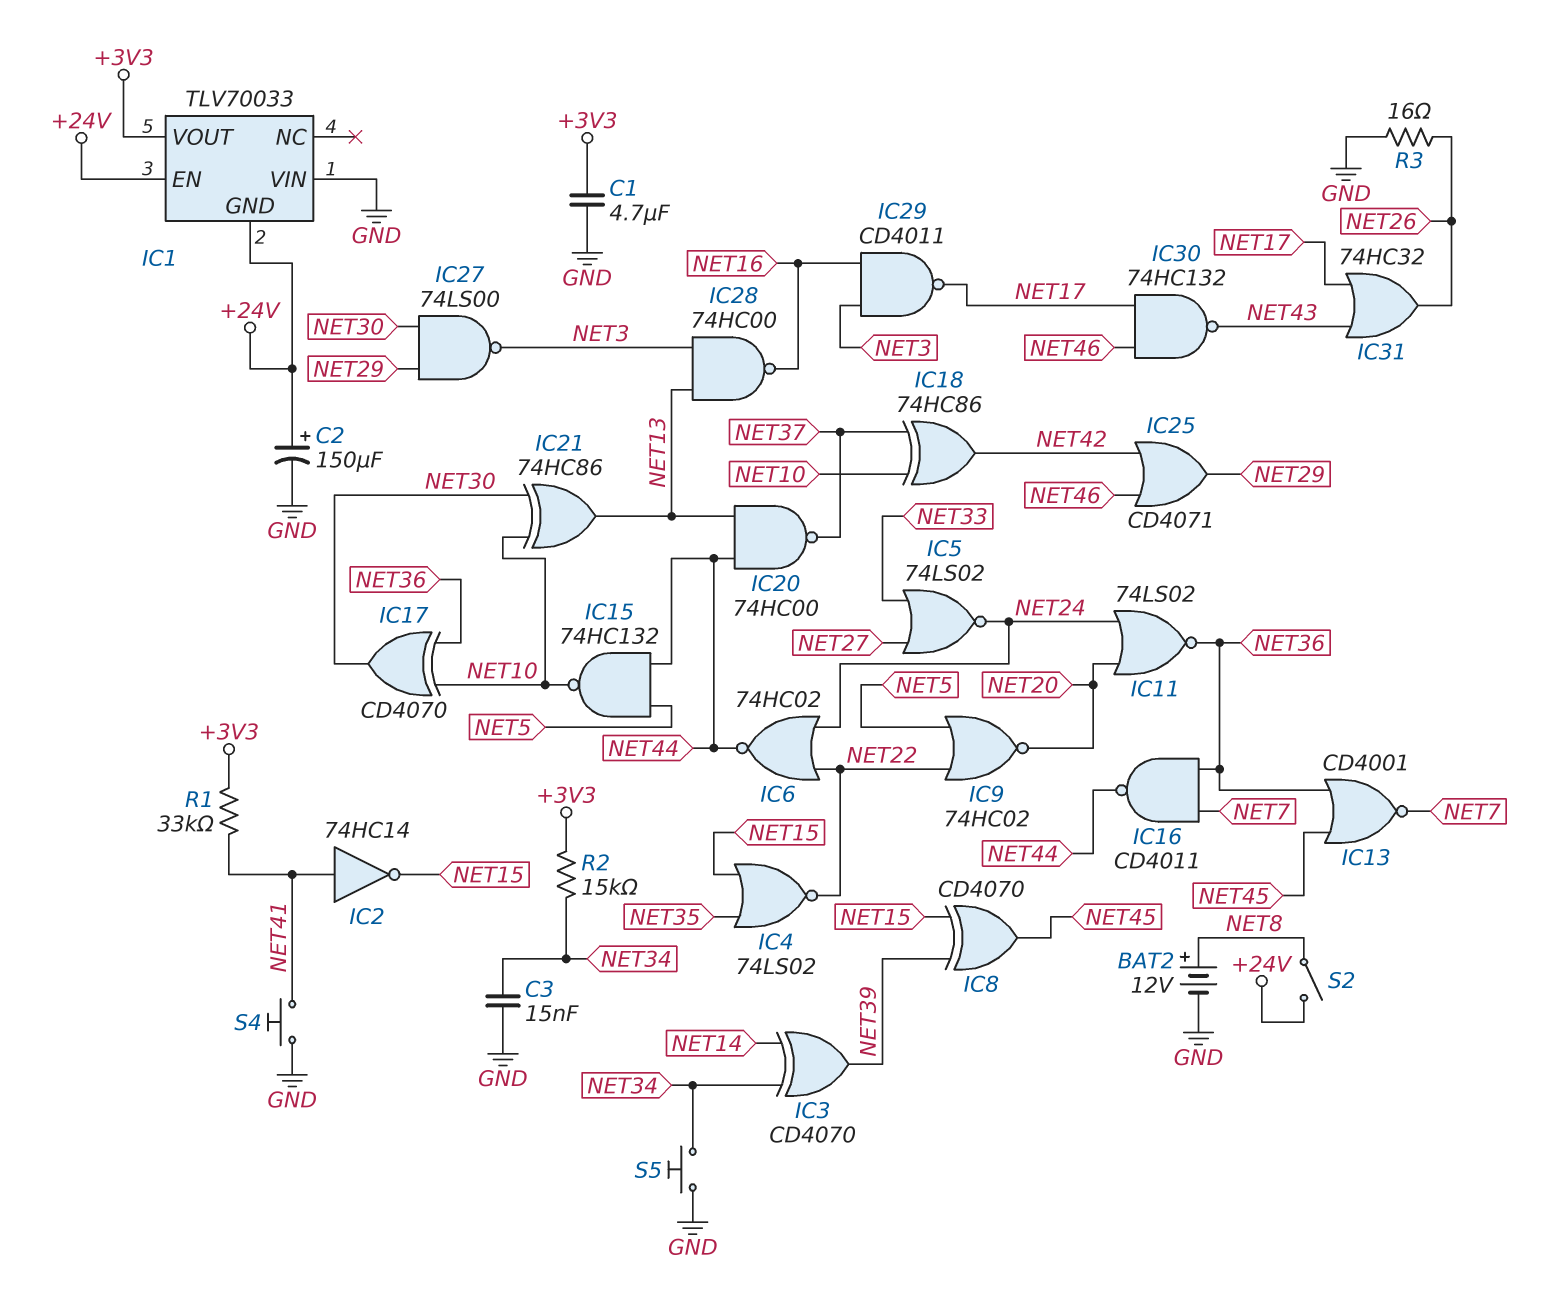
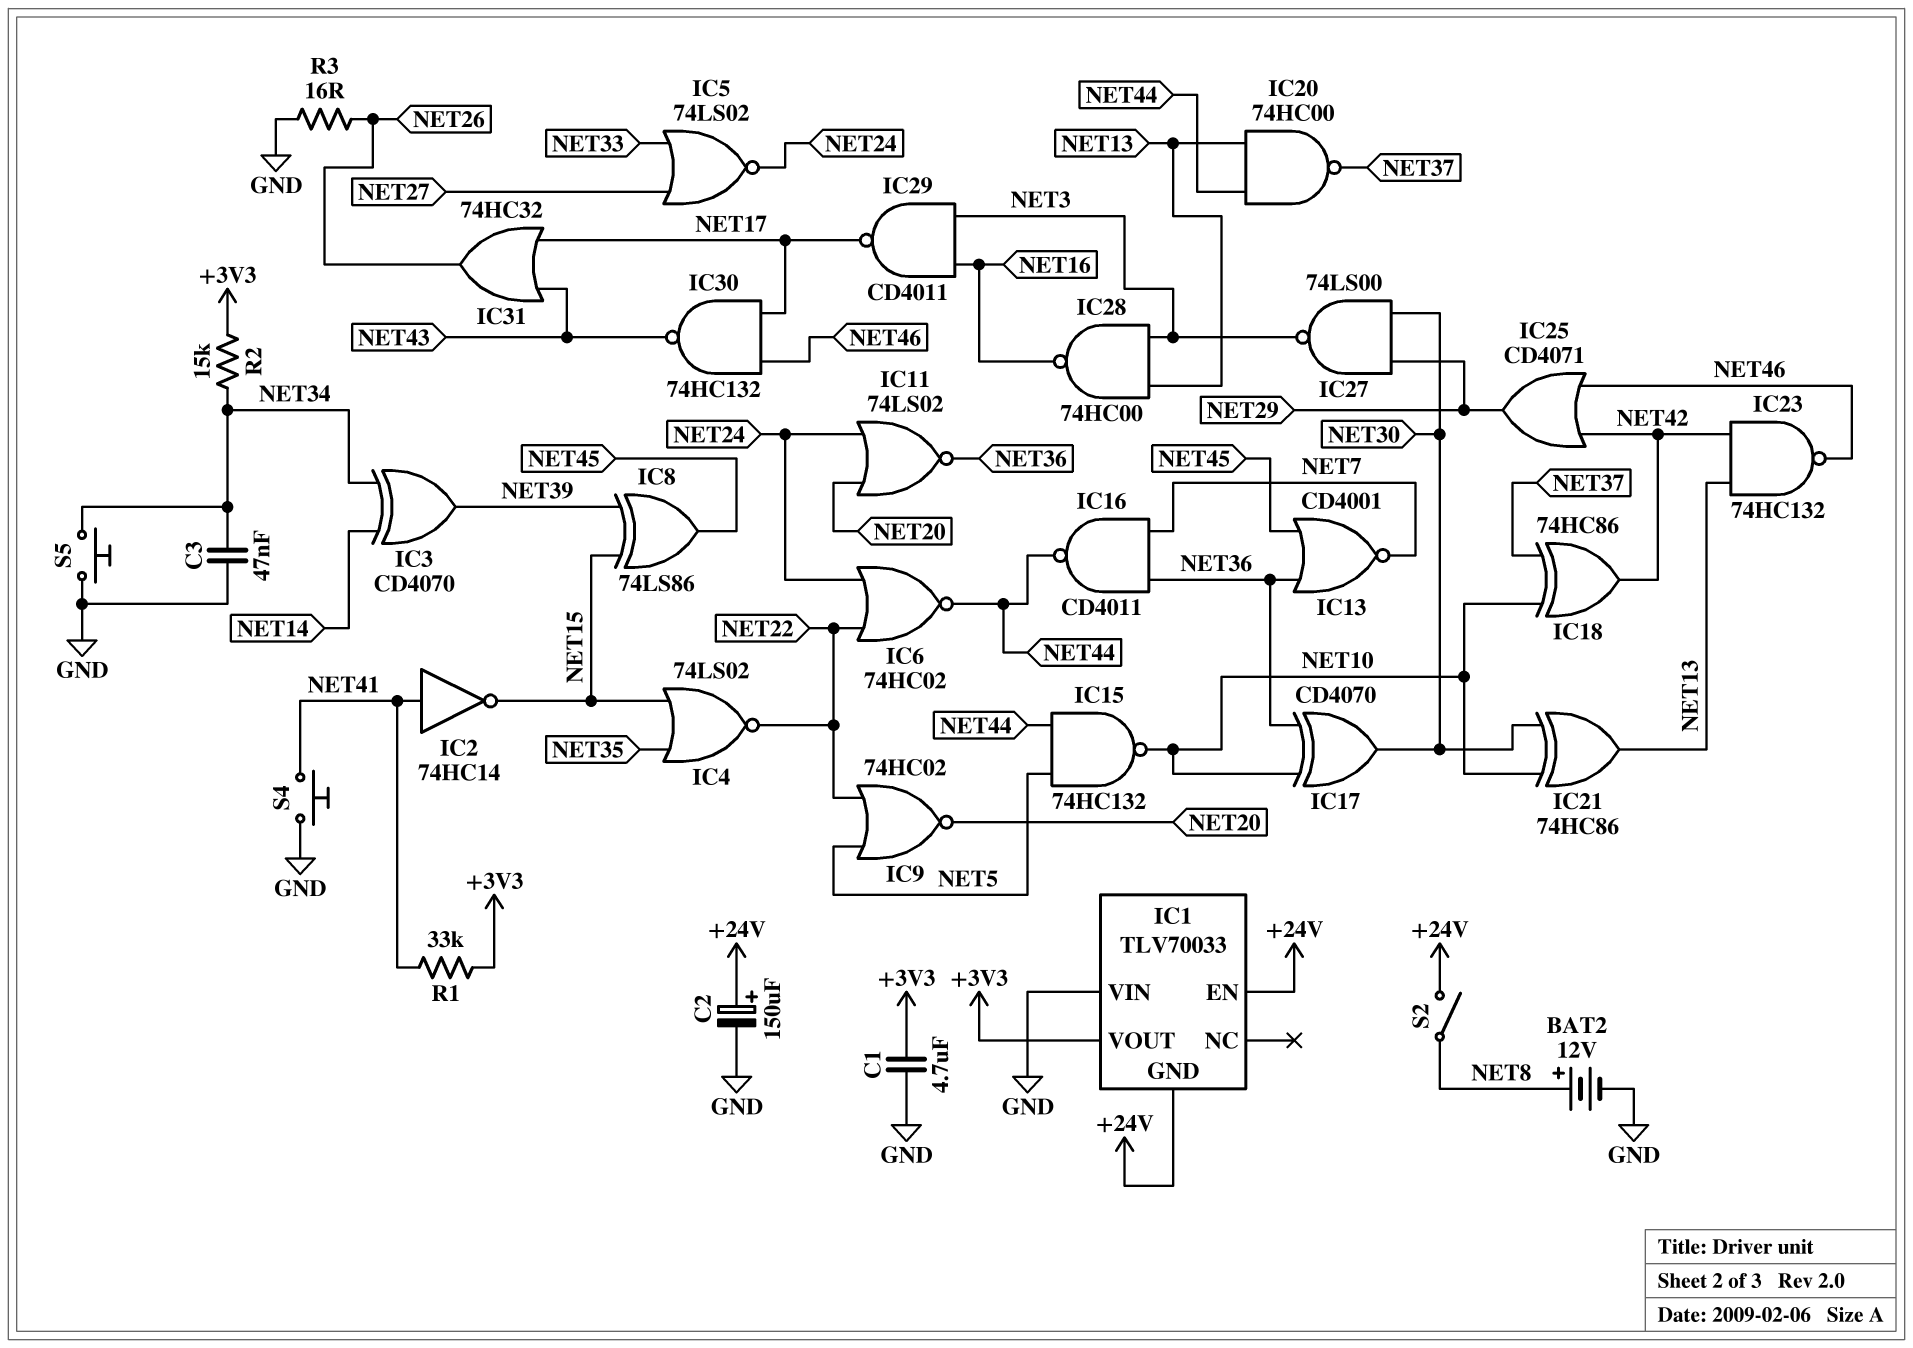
C3: 15nF (GND, NET34) -> 47nF (GND, NET34)
IC8: XOR CD4070 (in NET15, in NET39, out NET45) -> XOR 74LS86 (in NET15, in NET39, out NET45)
IC23: none -> NAND 74HC132 (in NET13, in NET42, out NET46)

